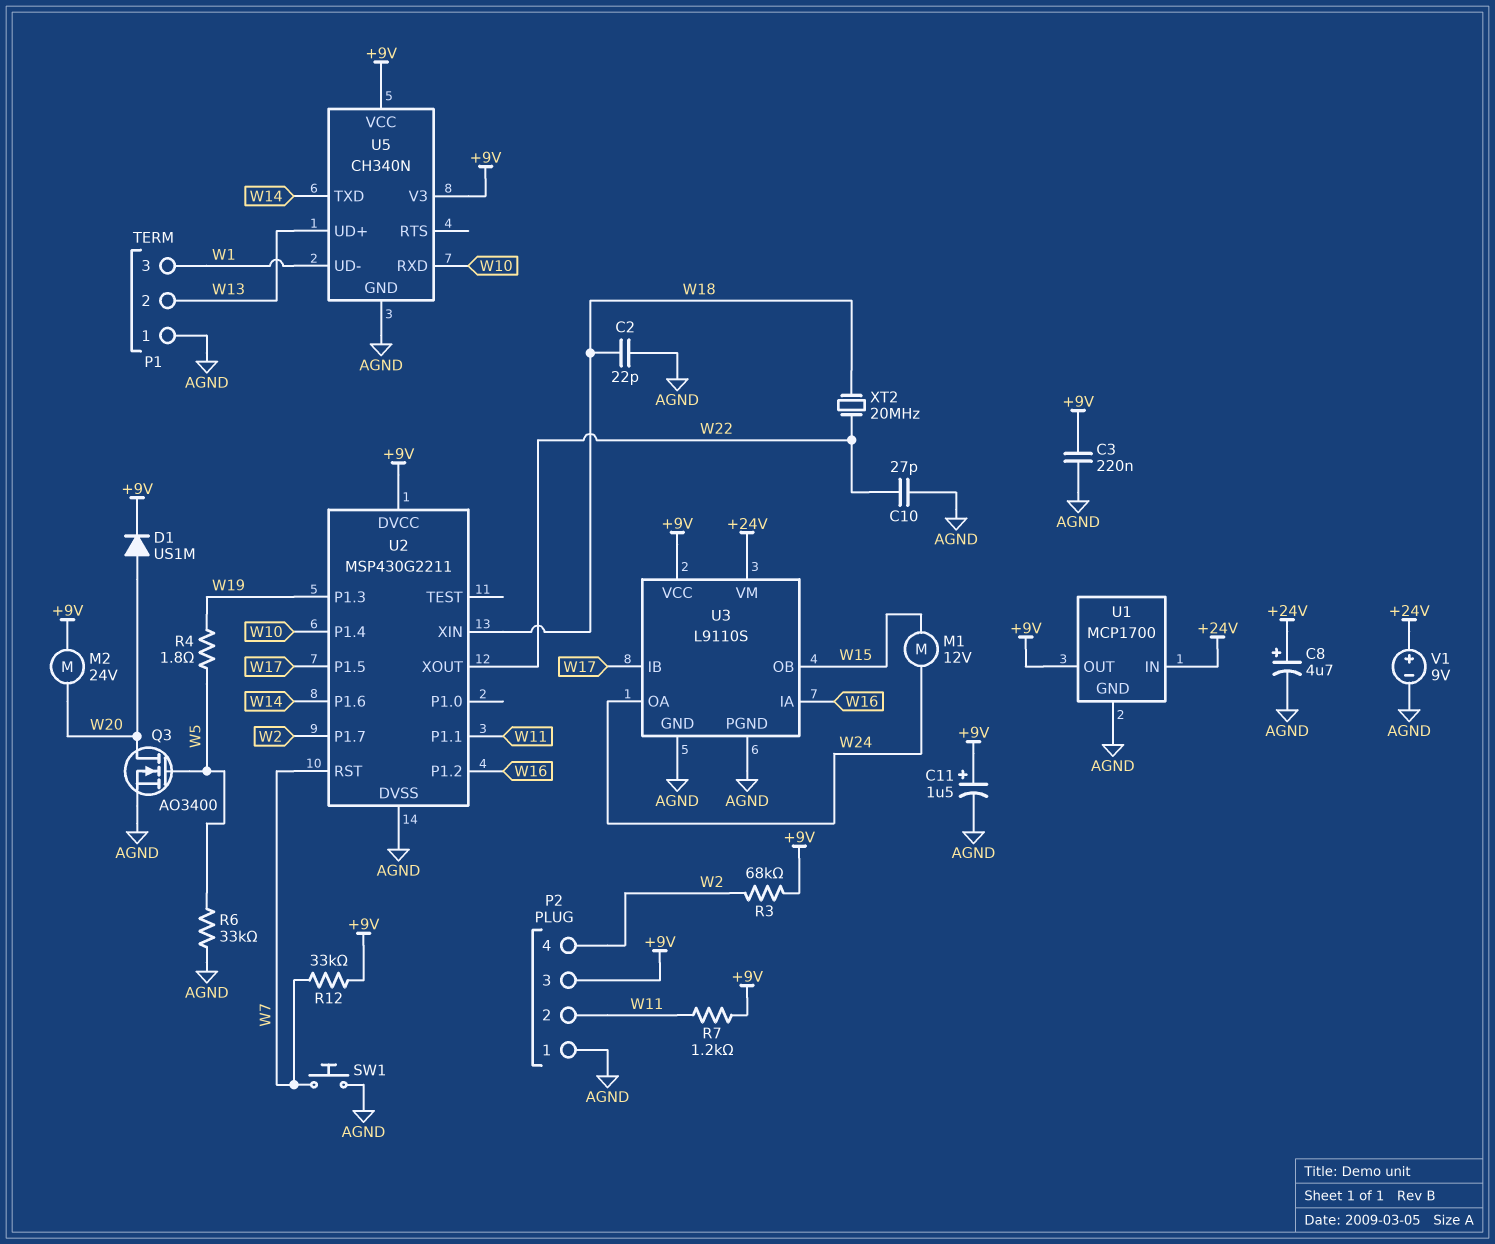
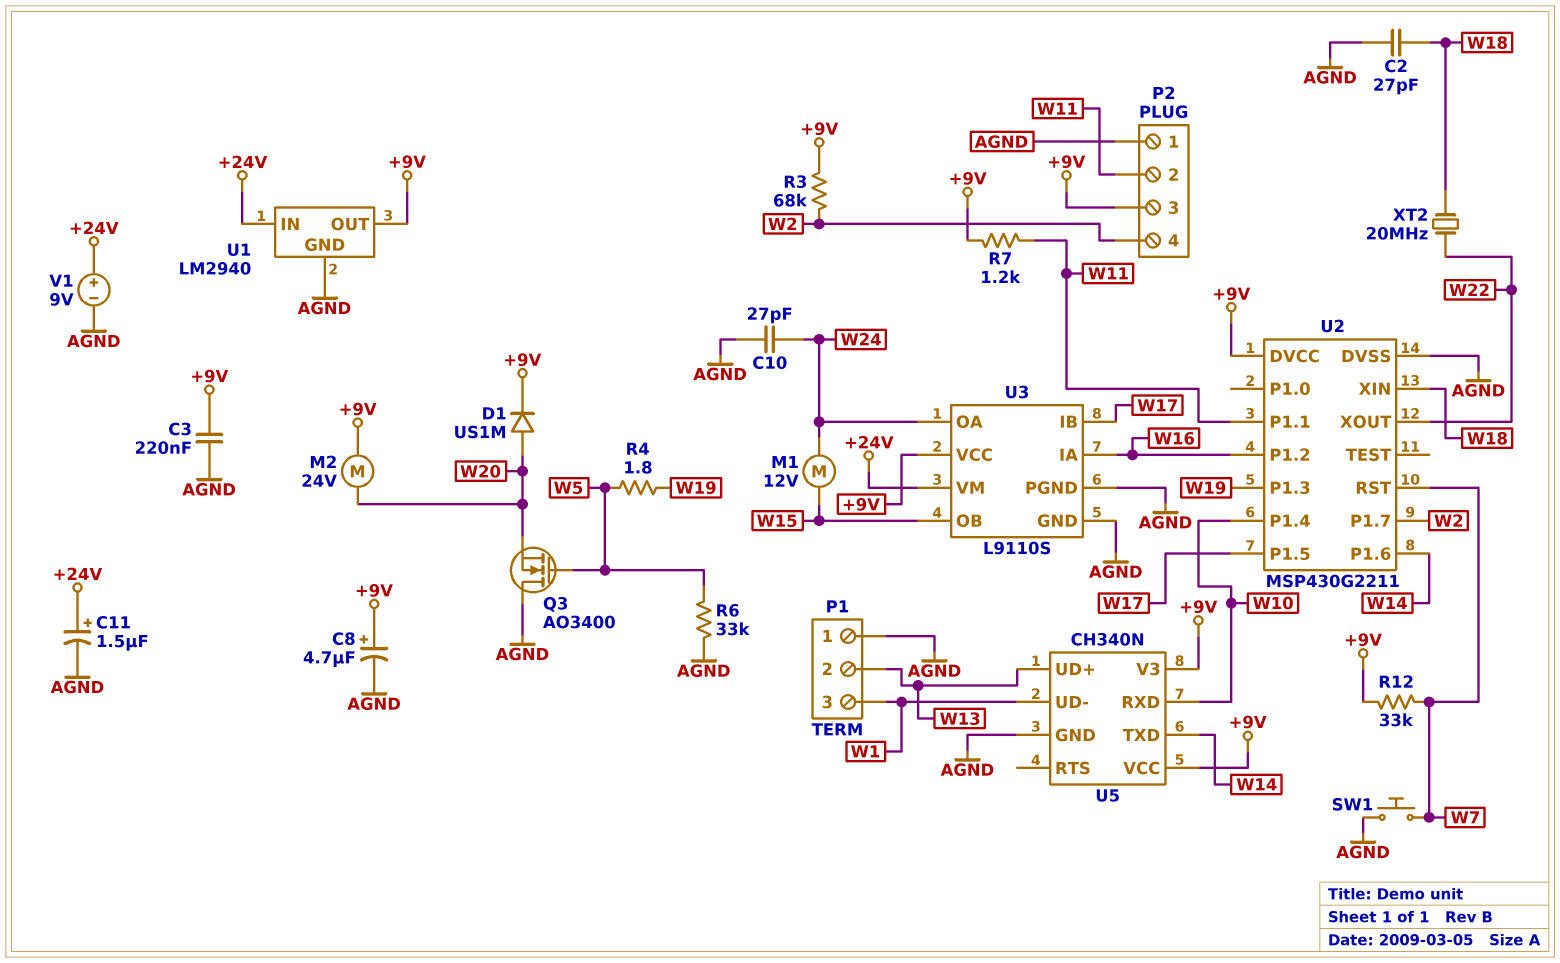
C2: 22pF (AGND, W18) -> 27pF (AGND, W18)
C8: 4.7uF (plus +24V, minus AGND) -> 4.7uF (plus +9V, minus AGND)
C10: 27pF (AGND, W22) -> 27pF (AGND, W24)
C11: 1.5uF (plus +9V, minus AGND) -> 1.5uF (plus +24V, minus AGND)
Q3: NMOS AO3400 (G W5, D W20, S AGND) -> NMOS AO3400 (G W5, D AGND, S W20)
U1: MCP1700 -> LM2940

